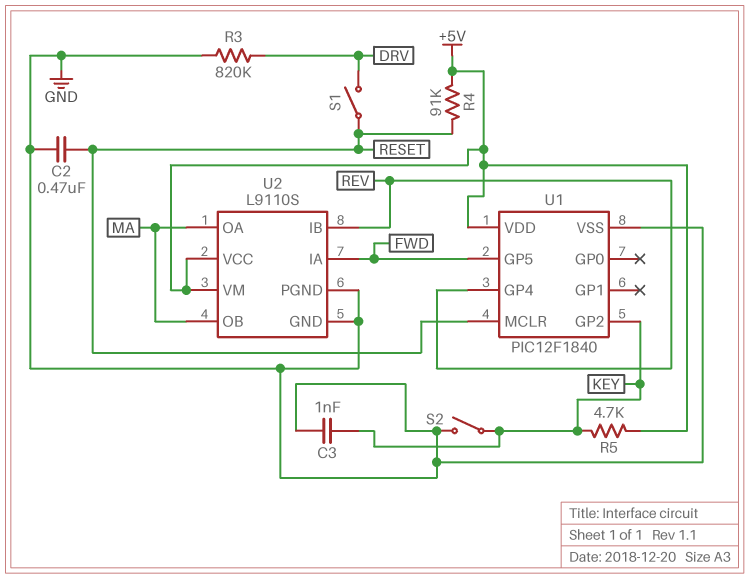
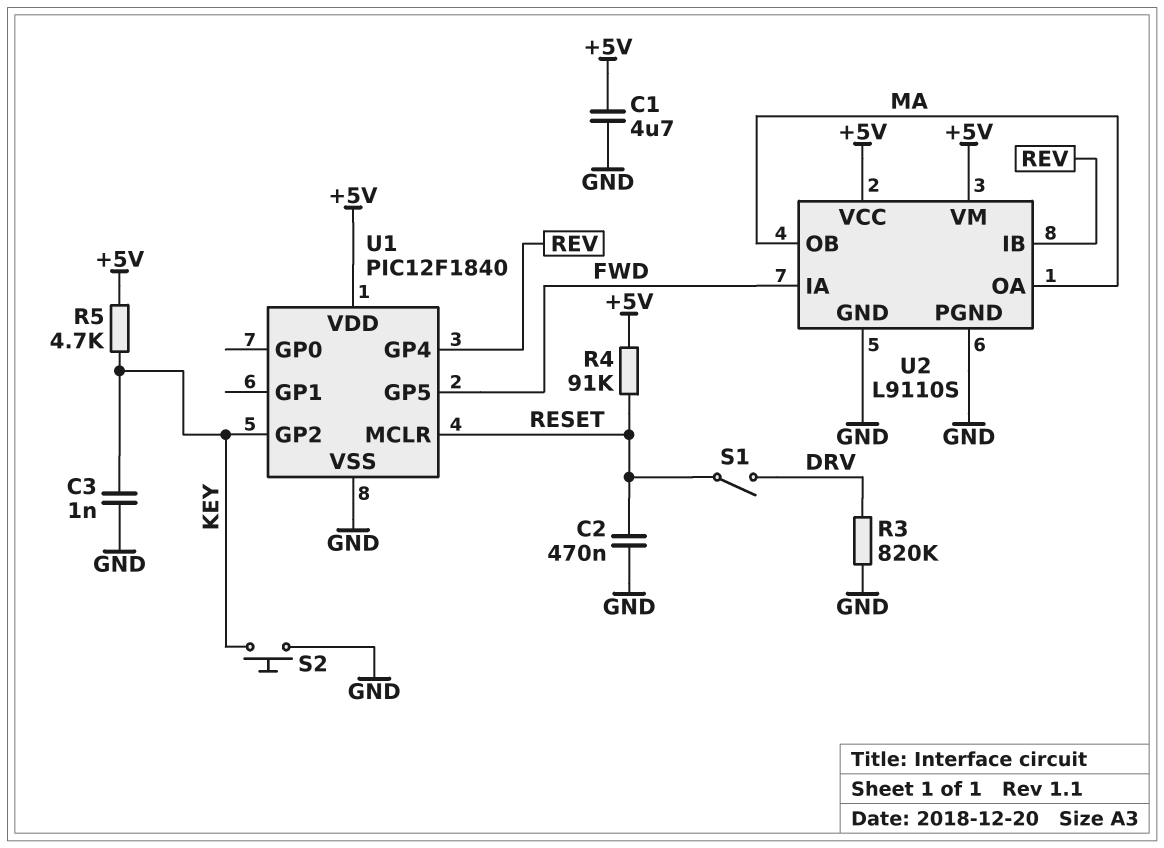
C1: none -> 4.7uF (+5V, GND)
S2: switch (GND, KEY) -> button (GND, KEY)

